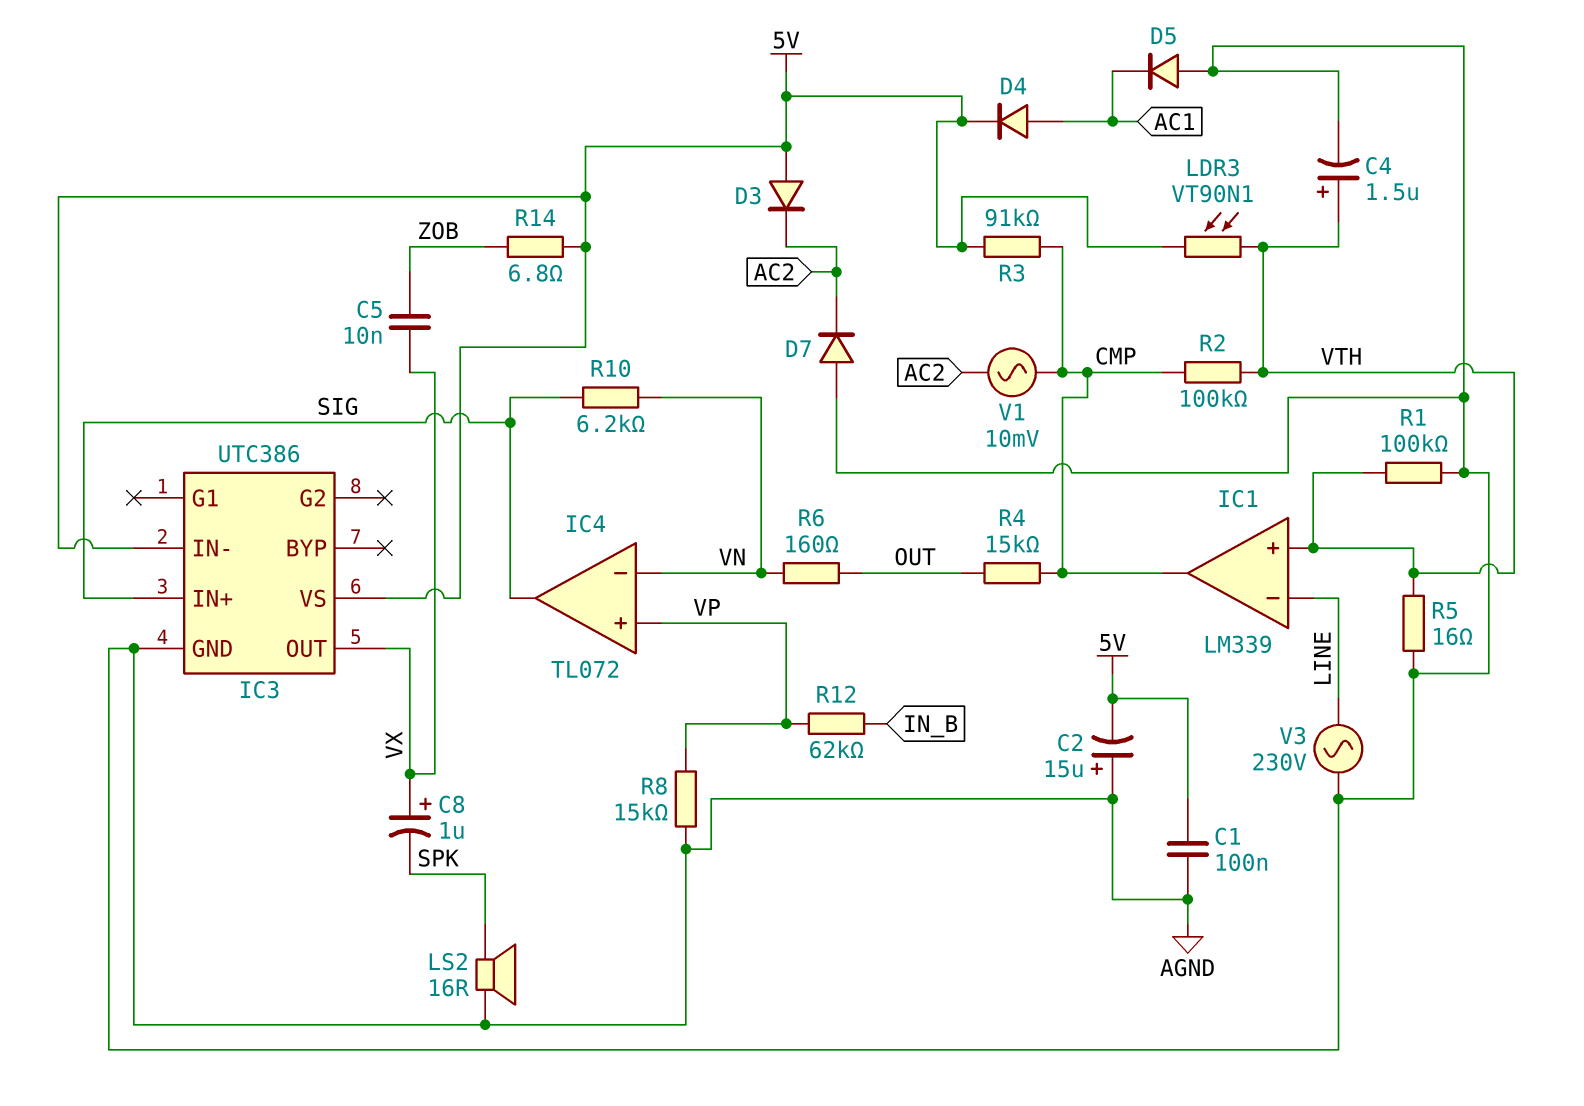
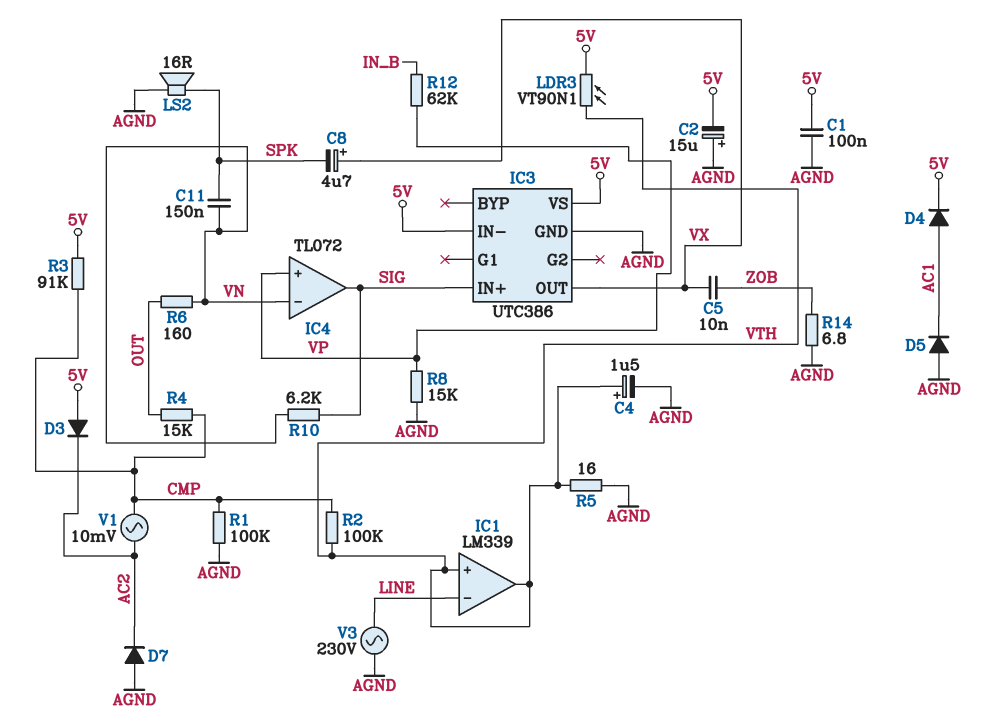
C8: 1uF (plus VX, minus SPK) -> 4.7uF (plus VX, minus SPK)
C11: none -> 150nF (SPK, VN)
IC1 pin out: CMP -> VTH
R1: 100k (AGND, VTH) -> 100k (AGND, CMP)
R14: 6.8 (5V, ZOB) -> 6.8 (AGND, ZOB)

